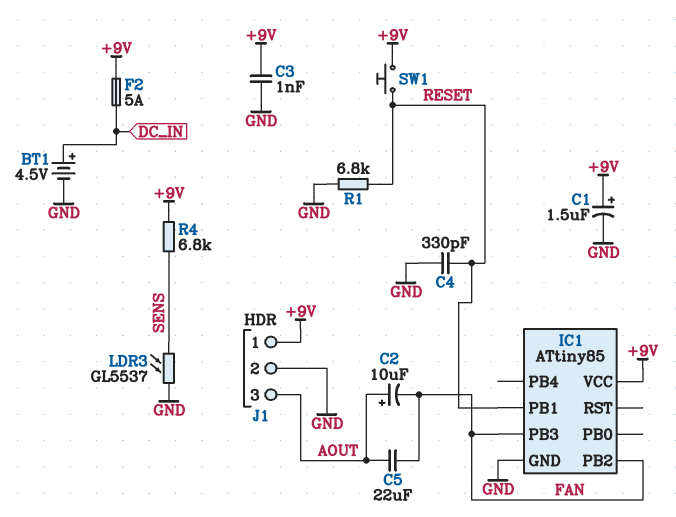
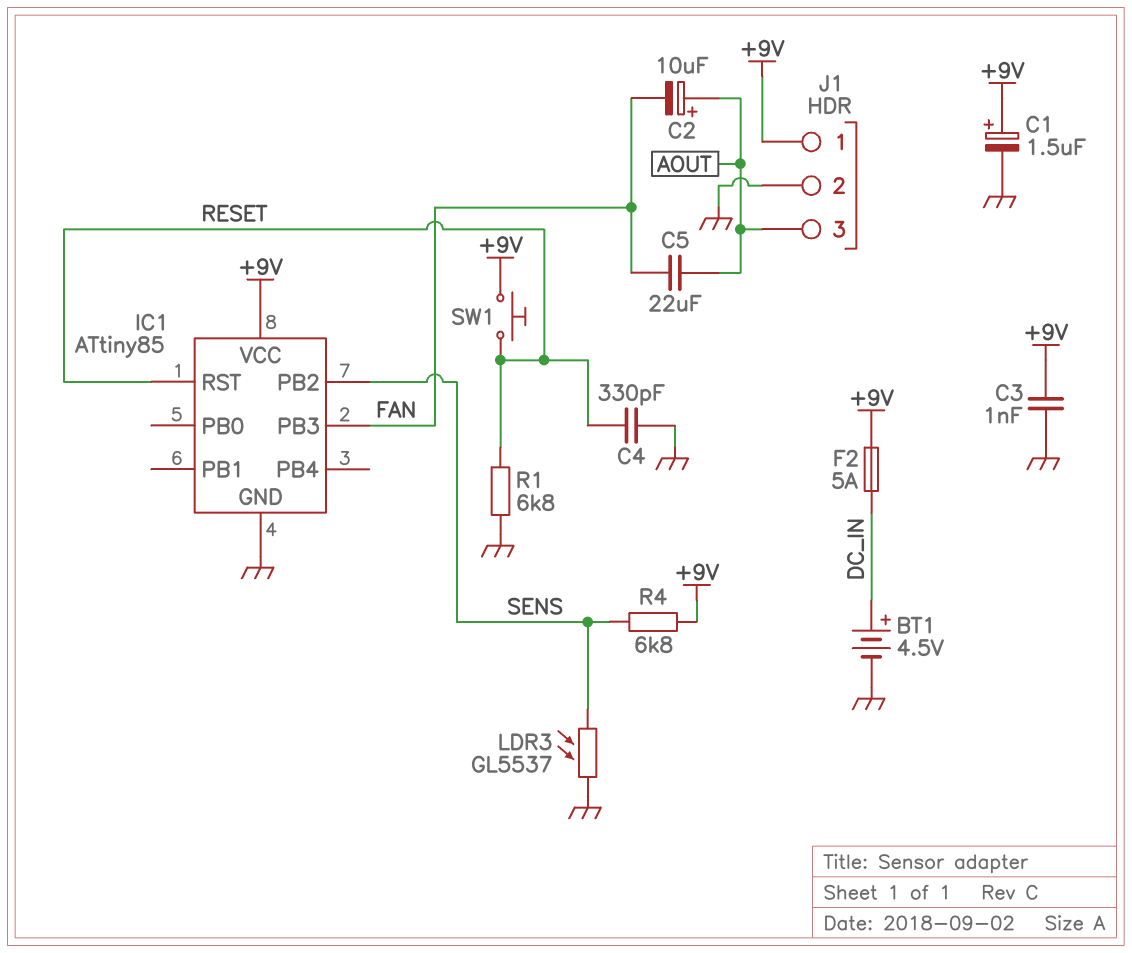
IC1 pin PB1: RESET -> none
IC1 pin PB2: FAN -> SENS
IC1 pin RST: none -> RESET

